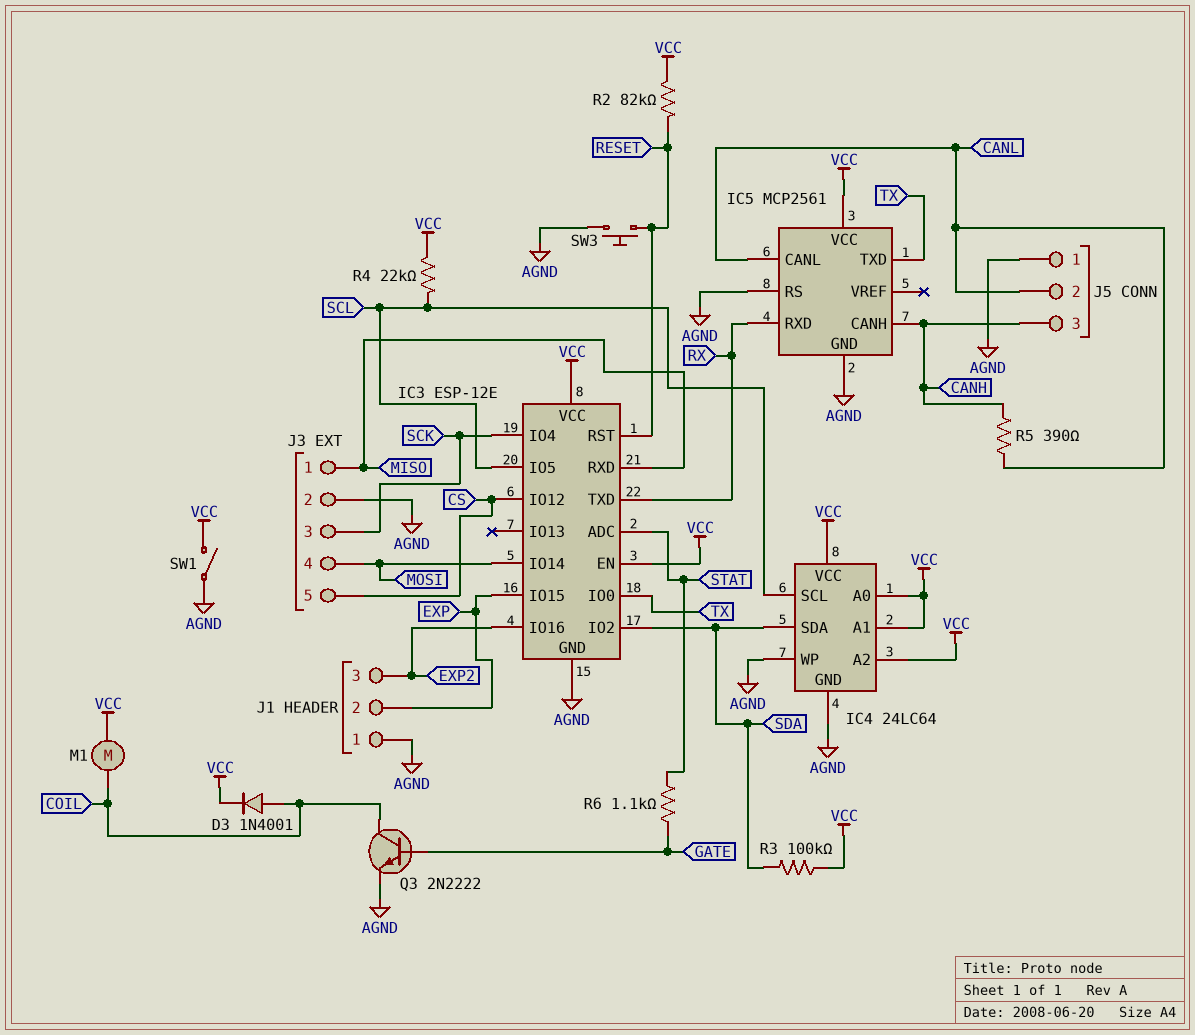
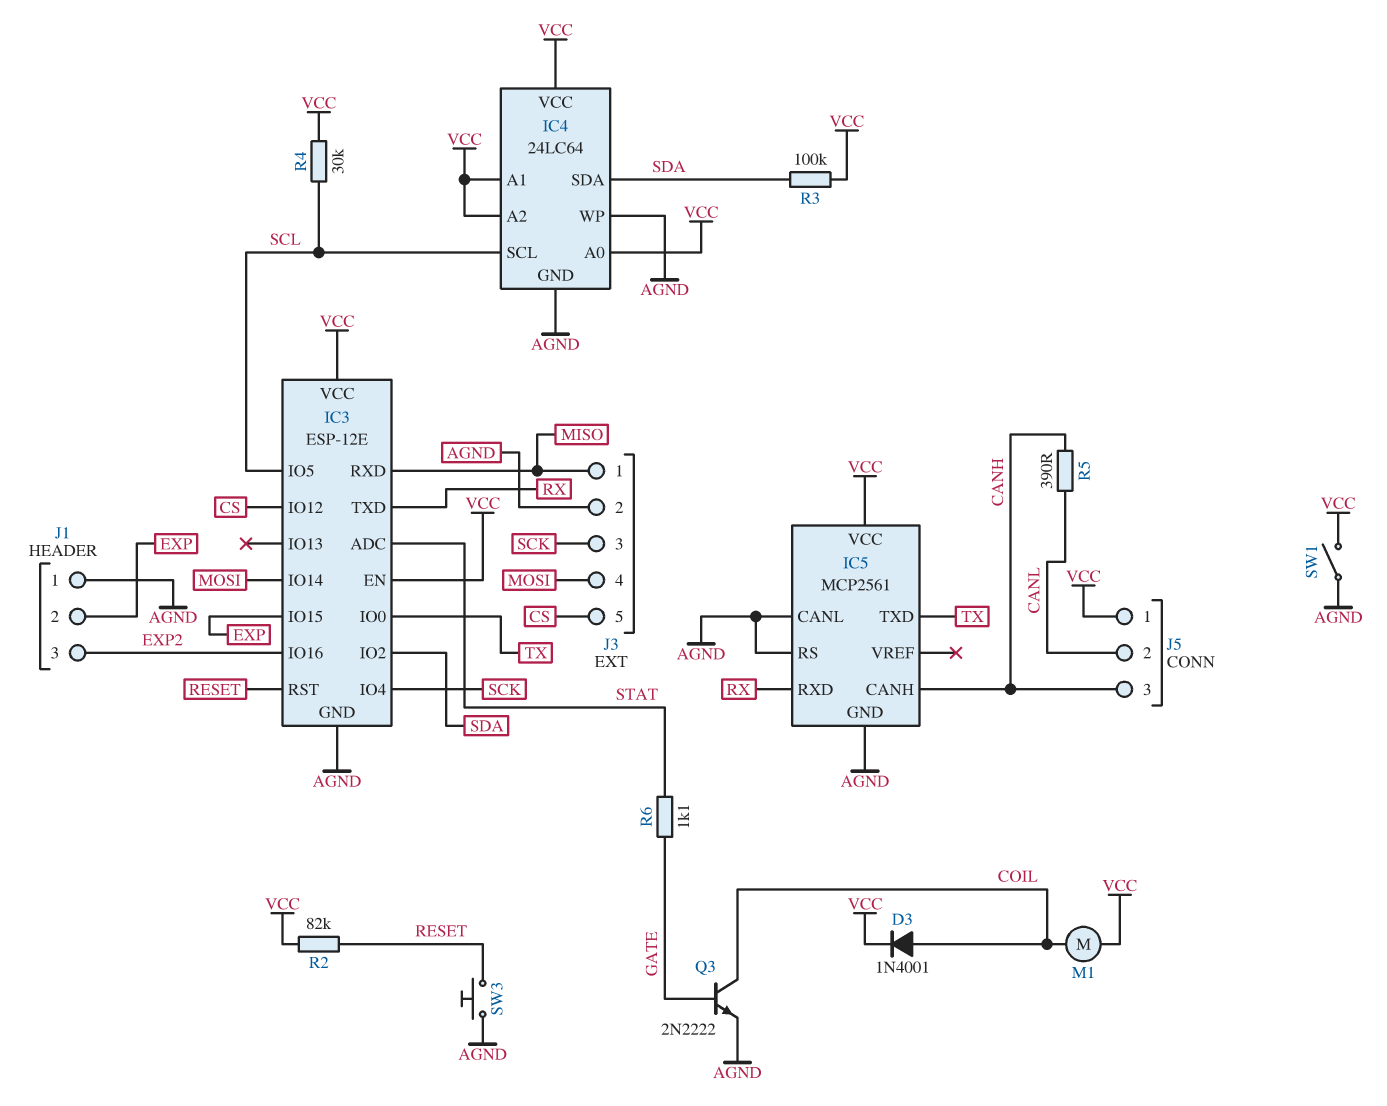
IC5 pin CANL: CANL -> AGND
J5 pin 1: AGND -> VCC
R4: 22k (SCL, VCC) -> 30k (SCL, VCC)

